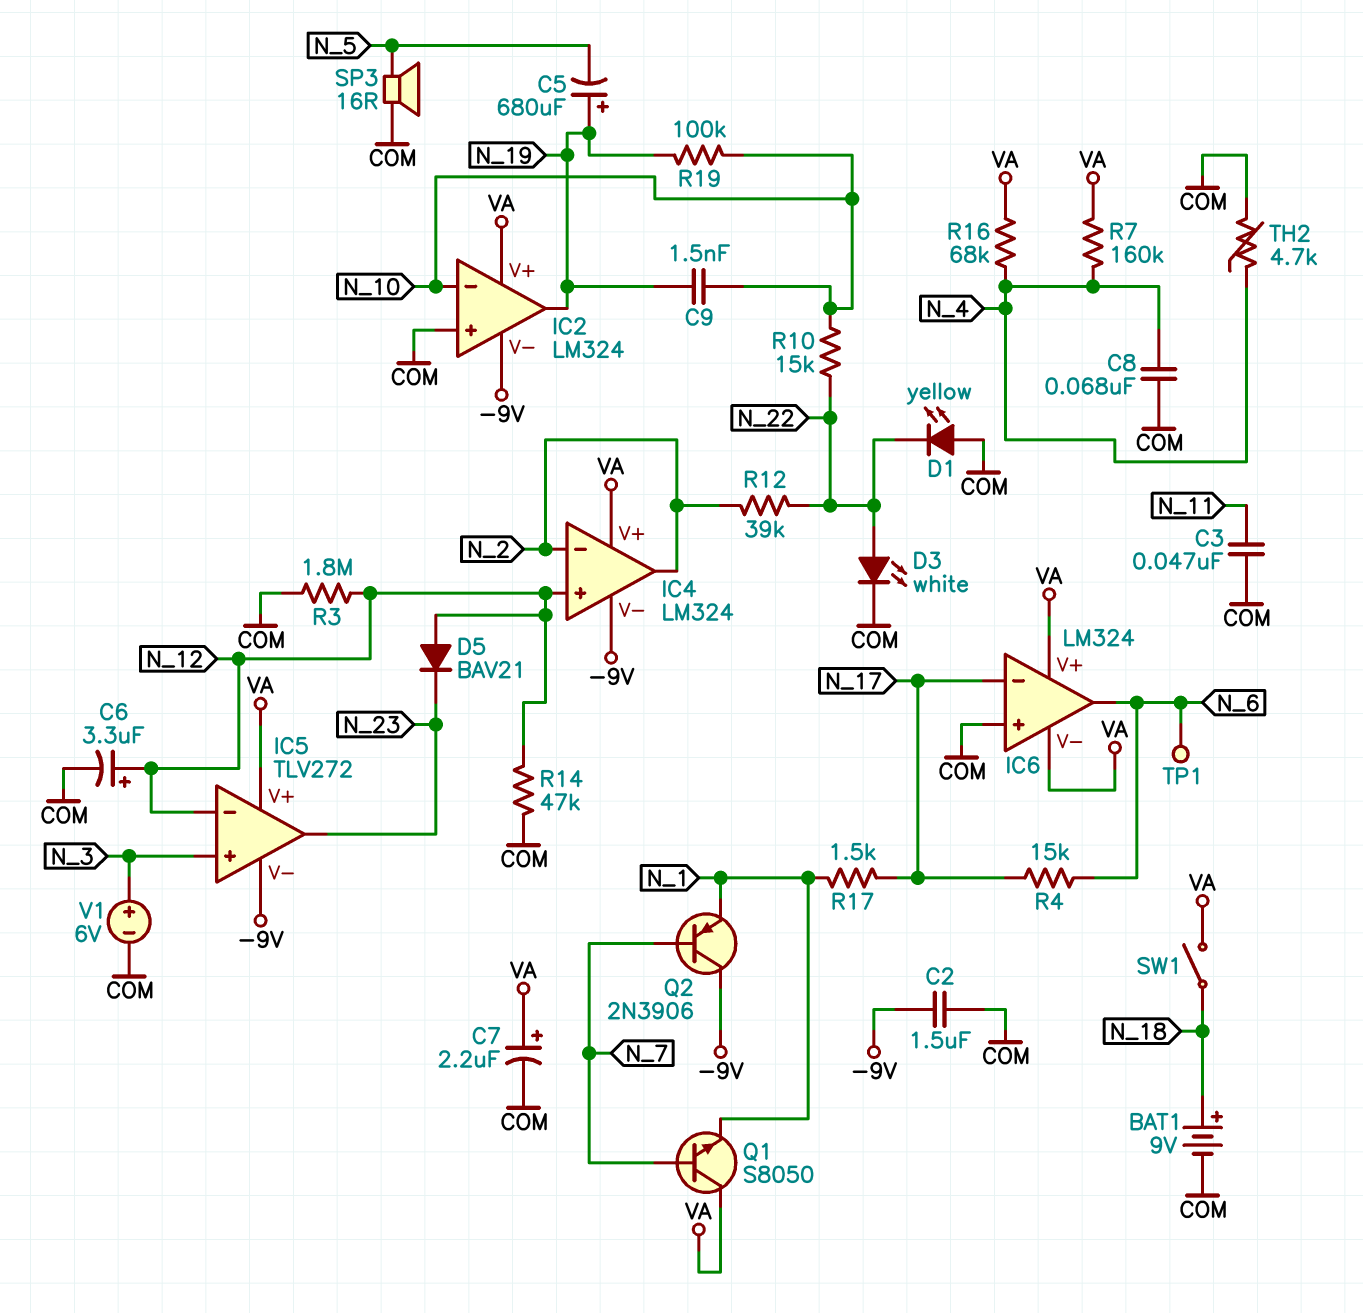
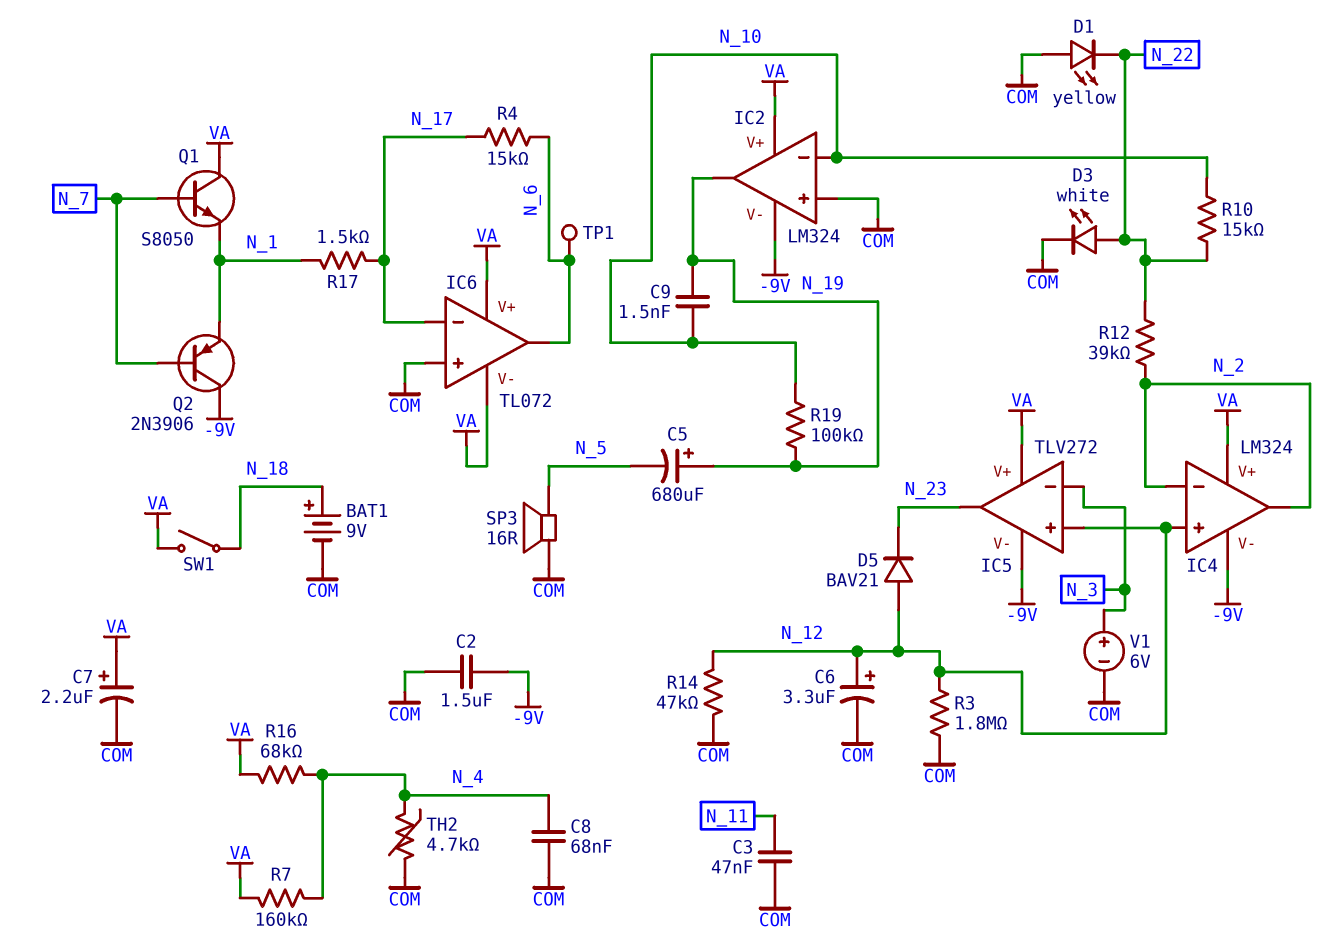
IC5 pin in+: N_3 -> N_12
IC5 pin in-: N_12 -> N_3
IC6: LM324 -> TL072

